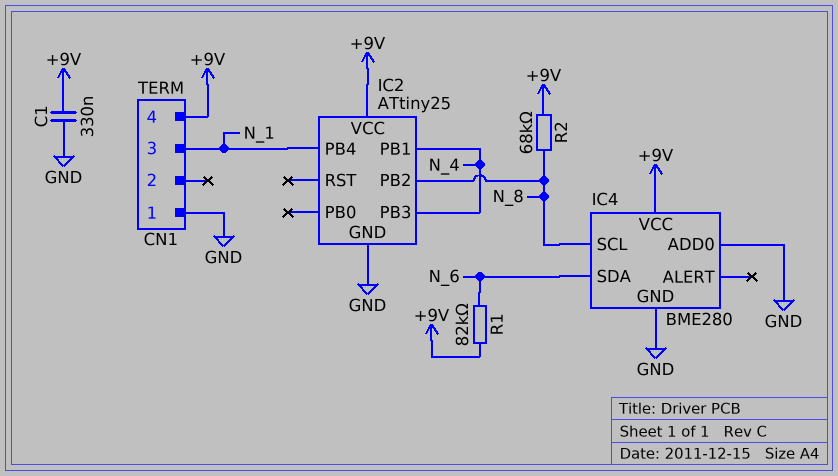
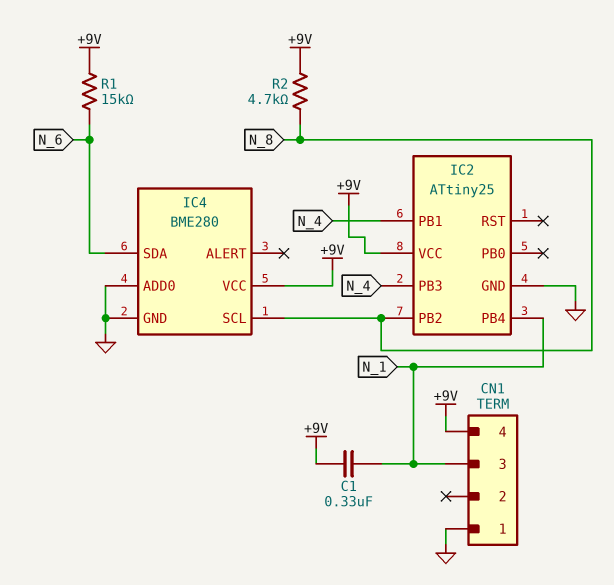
C1: 330nF (+9V, GND) -> 330nF (+9V, N_1)
R1: 82k (+9V, N_6) -> 15k (+9V, N_6)
R2: 68k (+9V, N_8) -> 4.7k (+9V, N_8)

